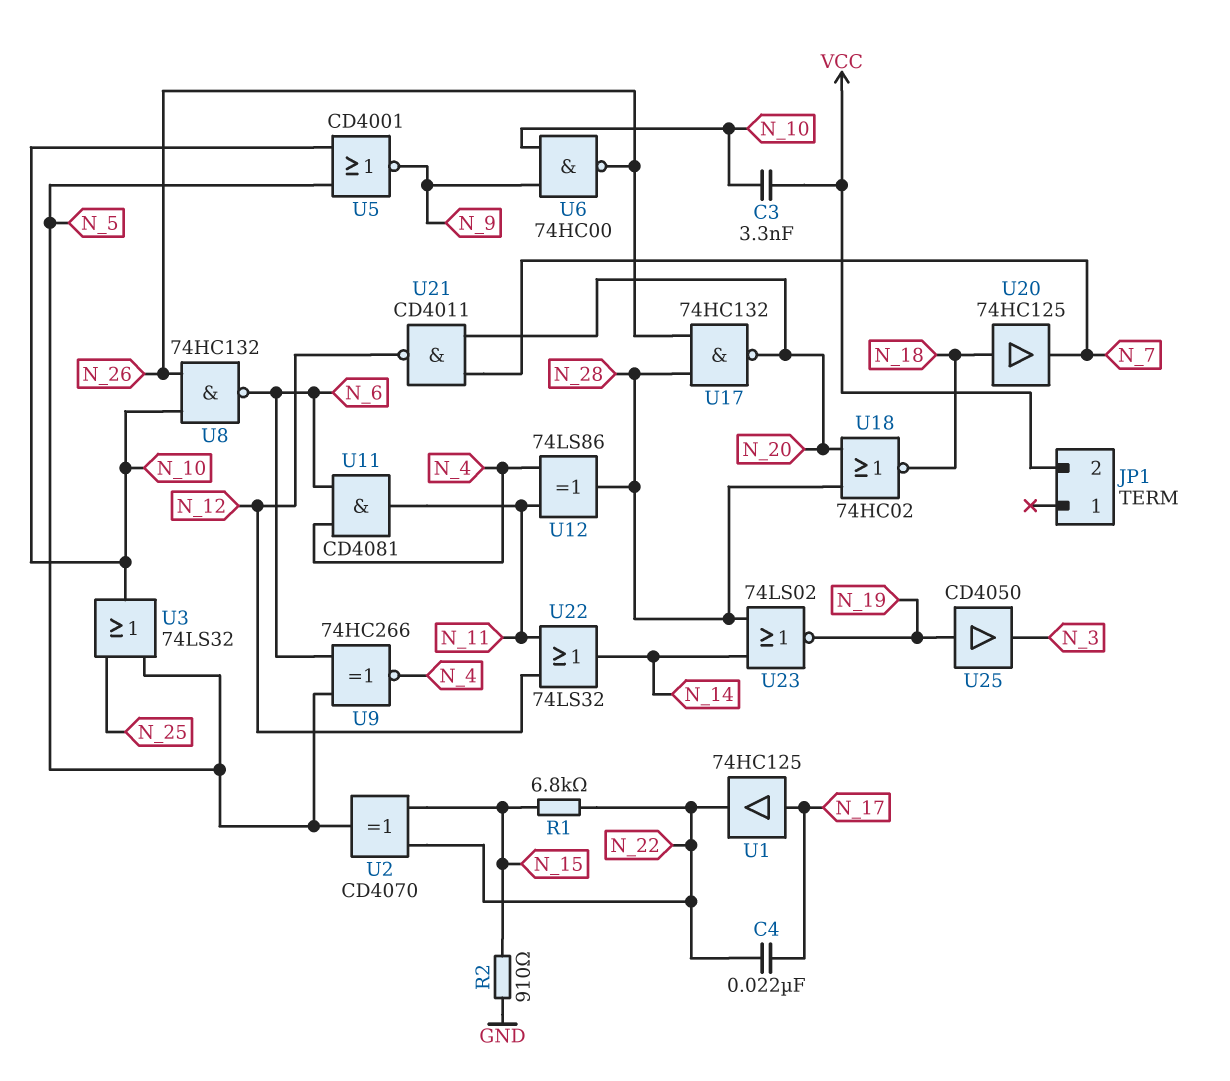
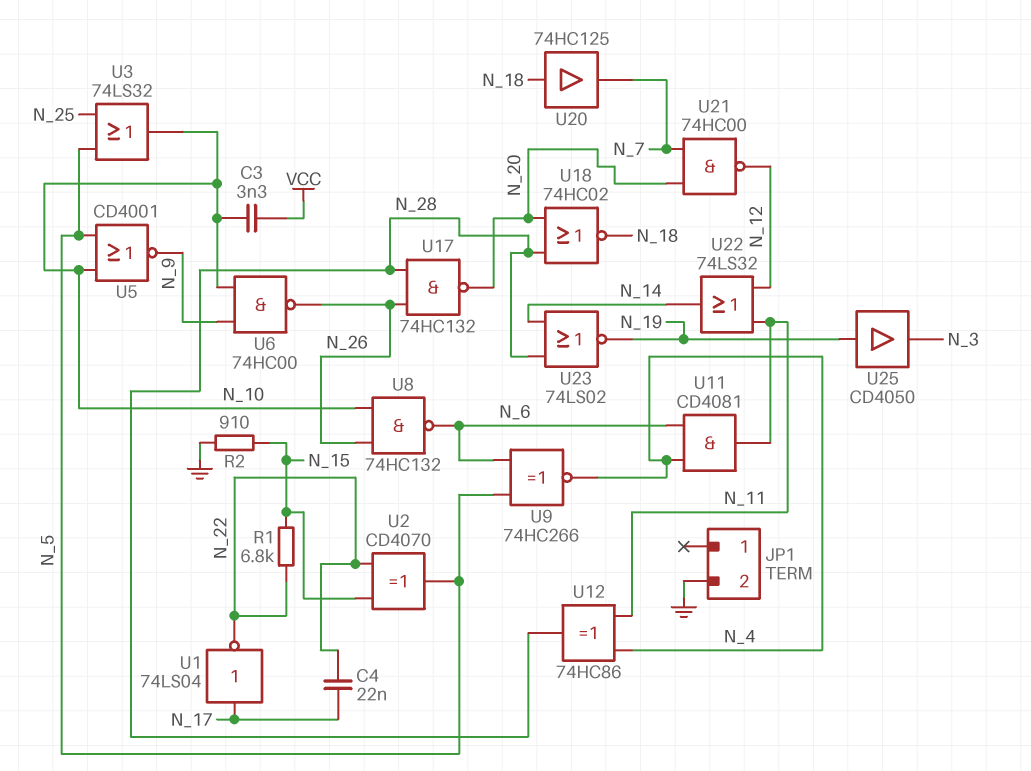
JP1 pin 2: VCC -> GND
U1: buffer 74HC125 (in N_17, out N_22) -> NOT 74LS04 (in N_17, out N_22)
U12: XOR 74LS86 (in N_4, in N_11, out N_28) -> XOR 74HC86 (in N_4, in N_11, out N_28)
U21: NAND CD4011 (in N_7, in N_20, out N_12) -> NAND 74HC00 (in N_7, in N_20, out N_12)

